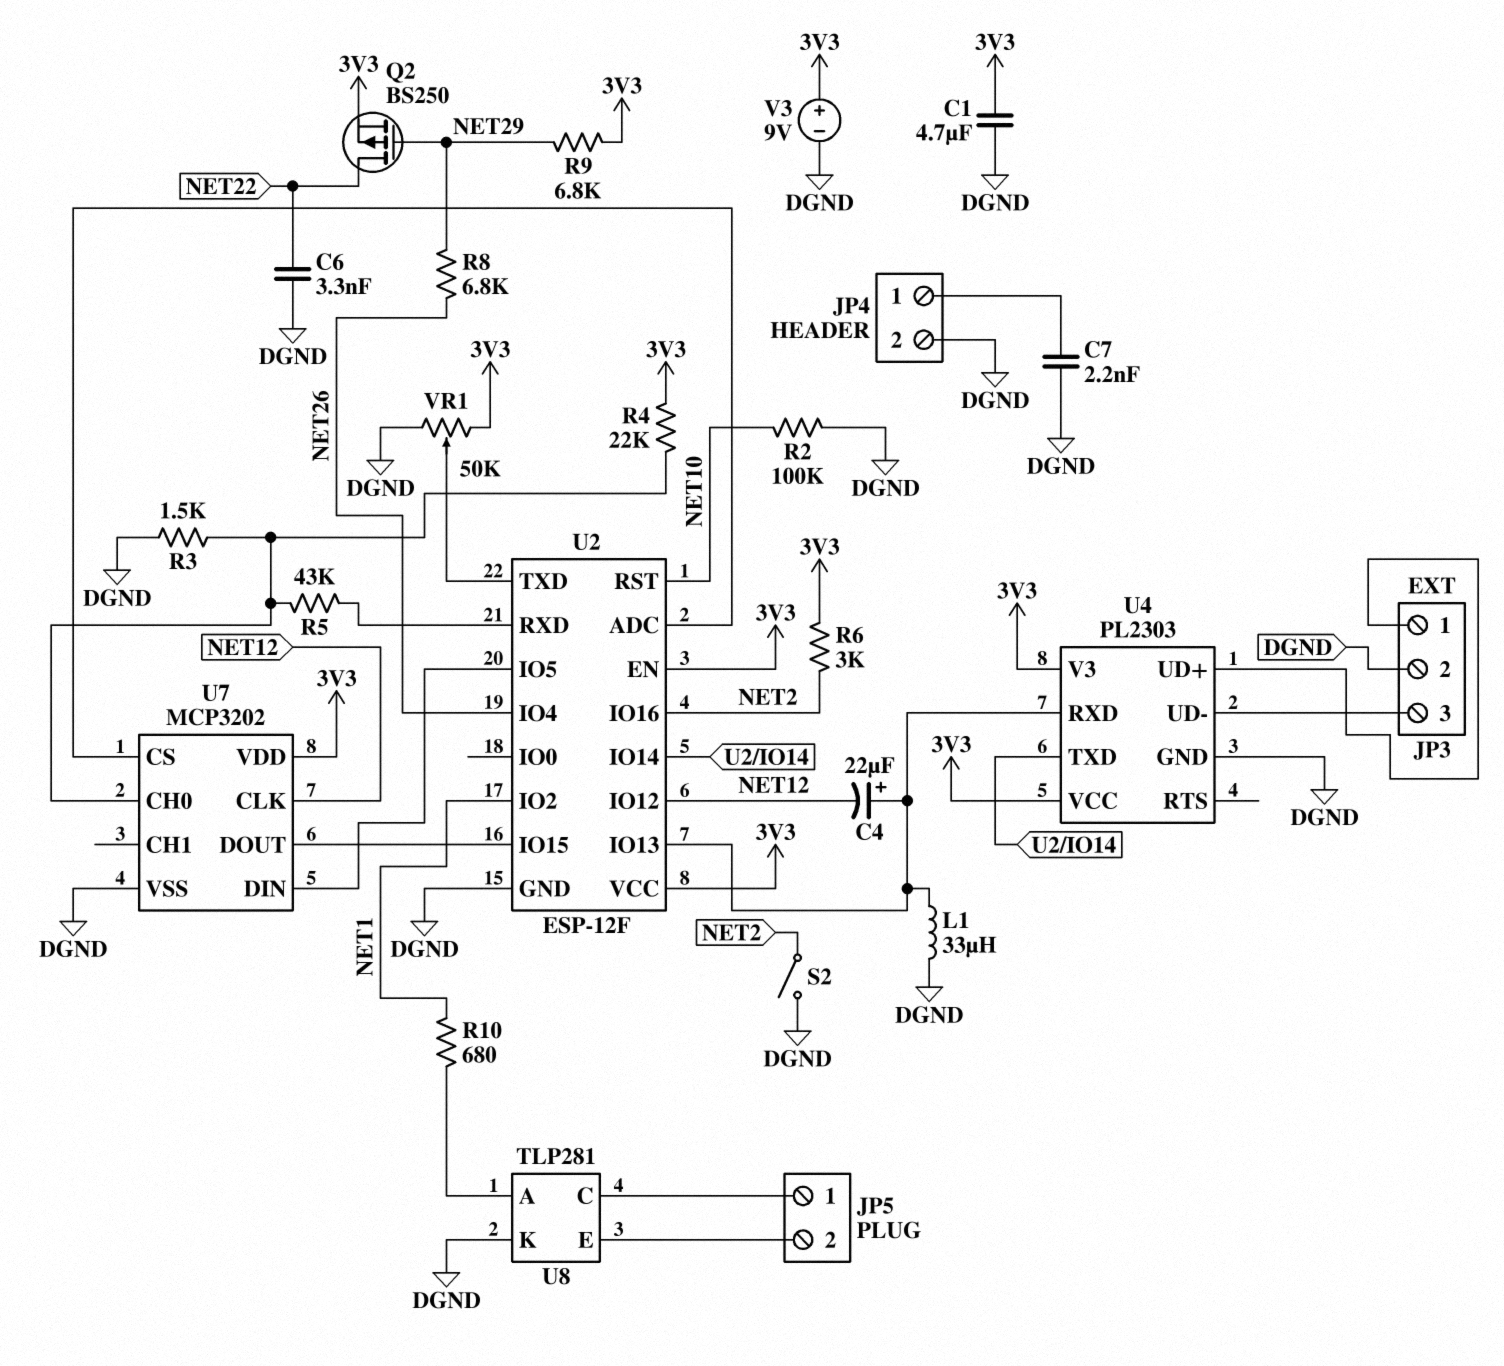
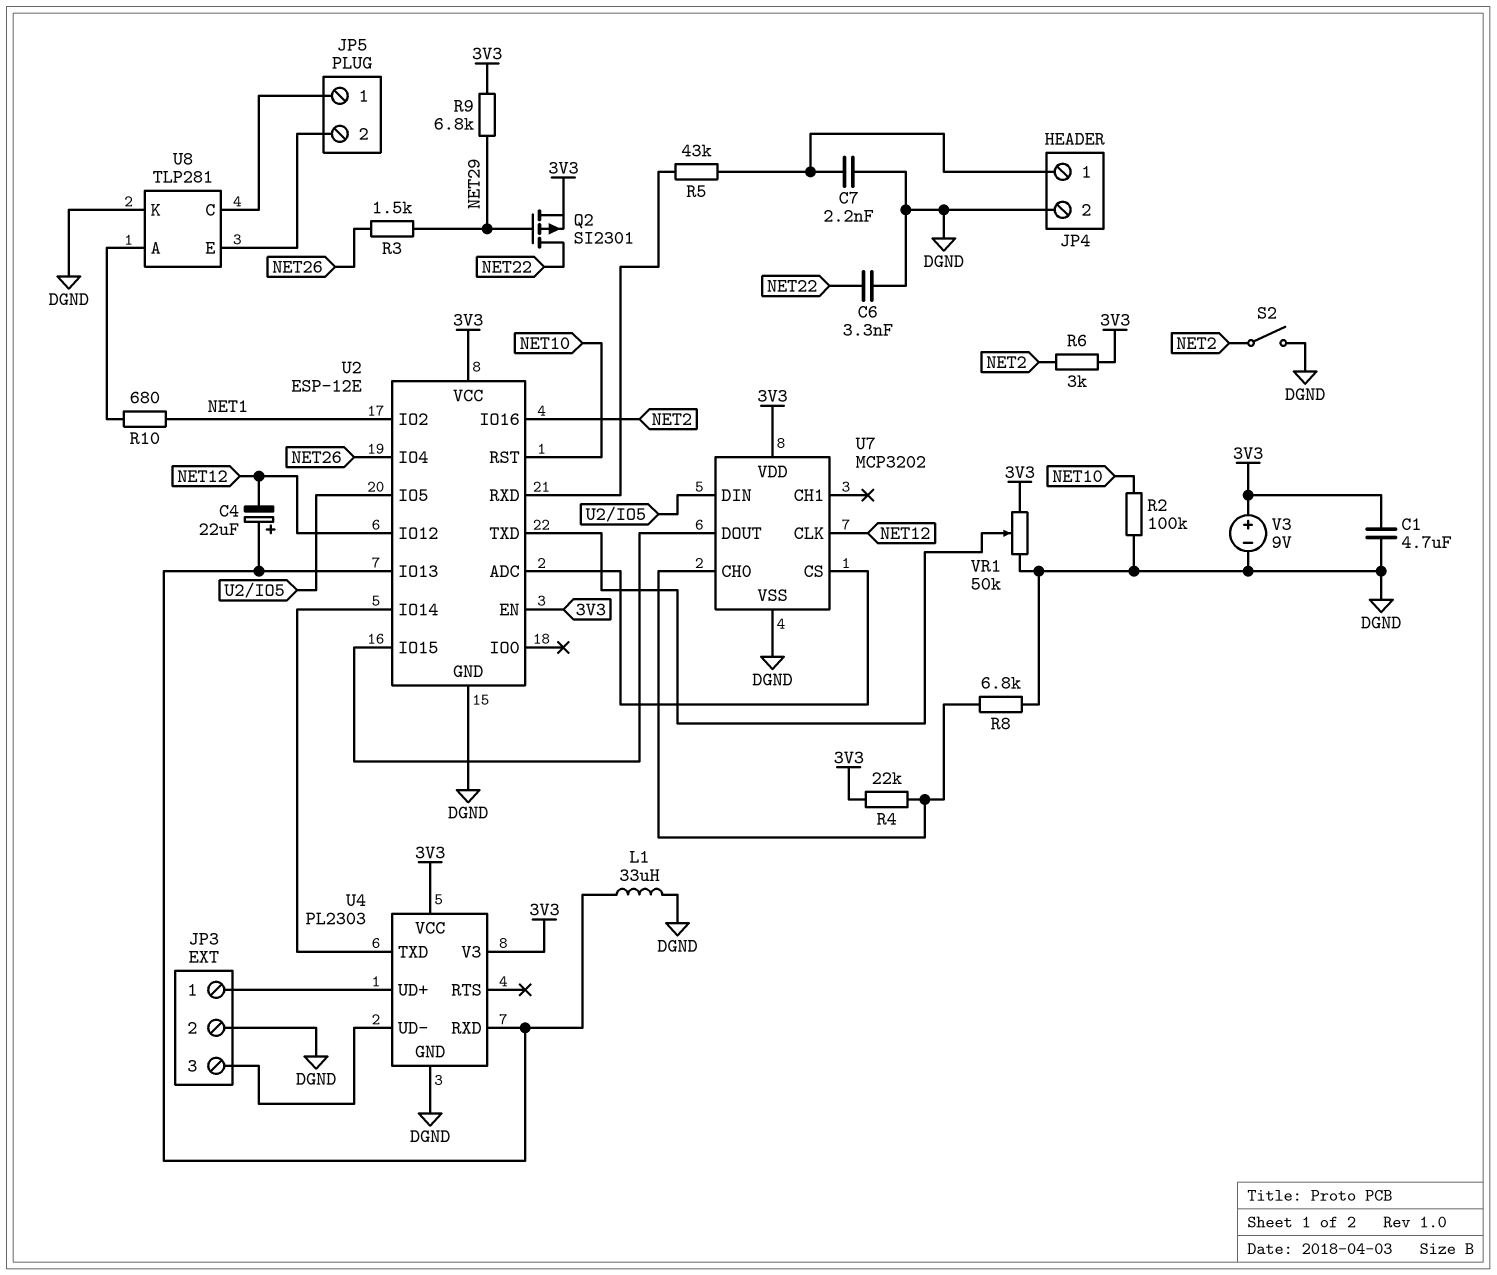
Q2: PMOS BS250 (G NET29, D NET22, S 3V3) -> PMOS SI2301 (G NET29, D NET22, S 3V3)
R3: 1.5k (DGND, U7/CH0) -> 1.5k (NET26, NET29)
R5: 43k (U2/RXD, U7/CH0) -> 43k (JP4/1, U2/RXD)
R8: 6.8k (NET26, NET29) -> 6.8k (DGND, U7/CH0)
U2: ESP-12F -> ESP-12E

